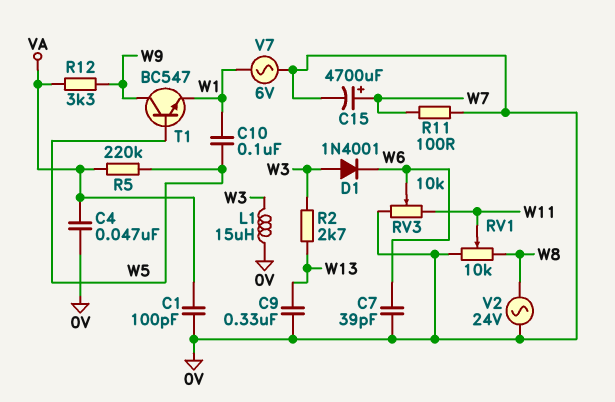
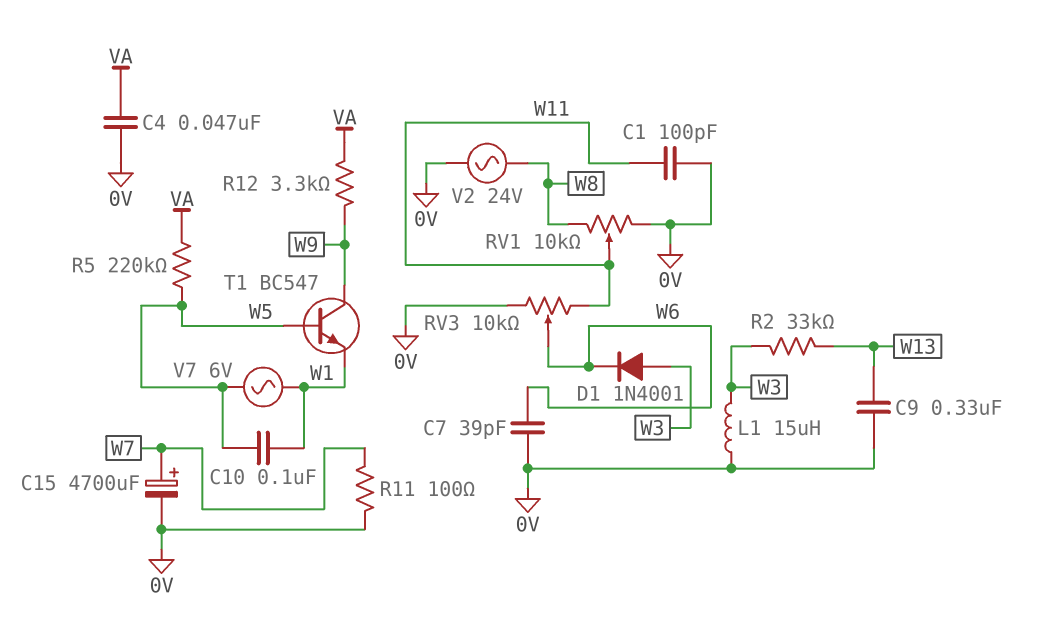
C1: 100pF (0V, VA) -> 100pF (0V, W11)
R2: 2.7k (W3, W13) -> 33k (W3, W13)
V7: AC 6V (0V, W1) -> AC 6V (W1, W5)

